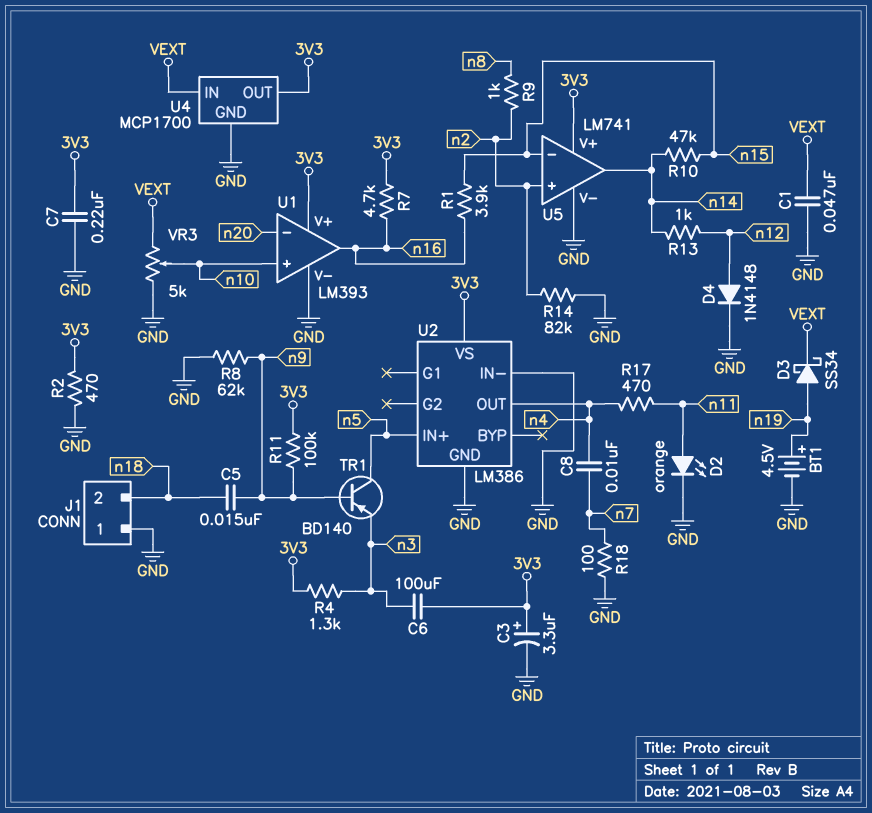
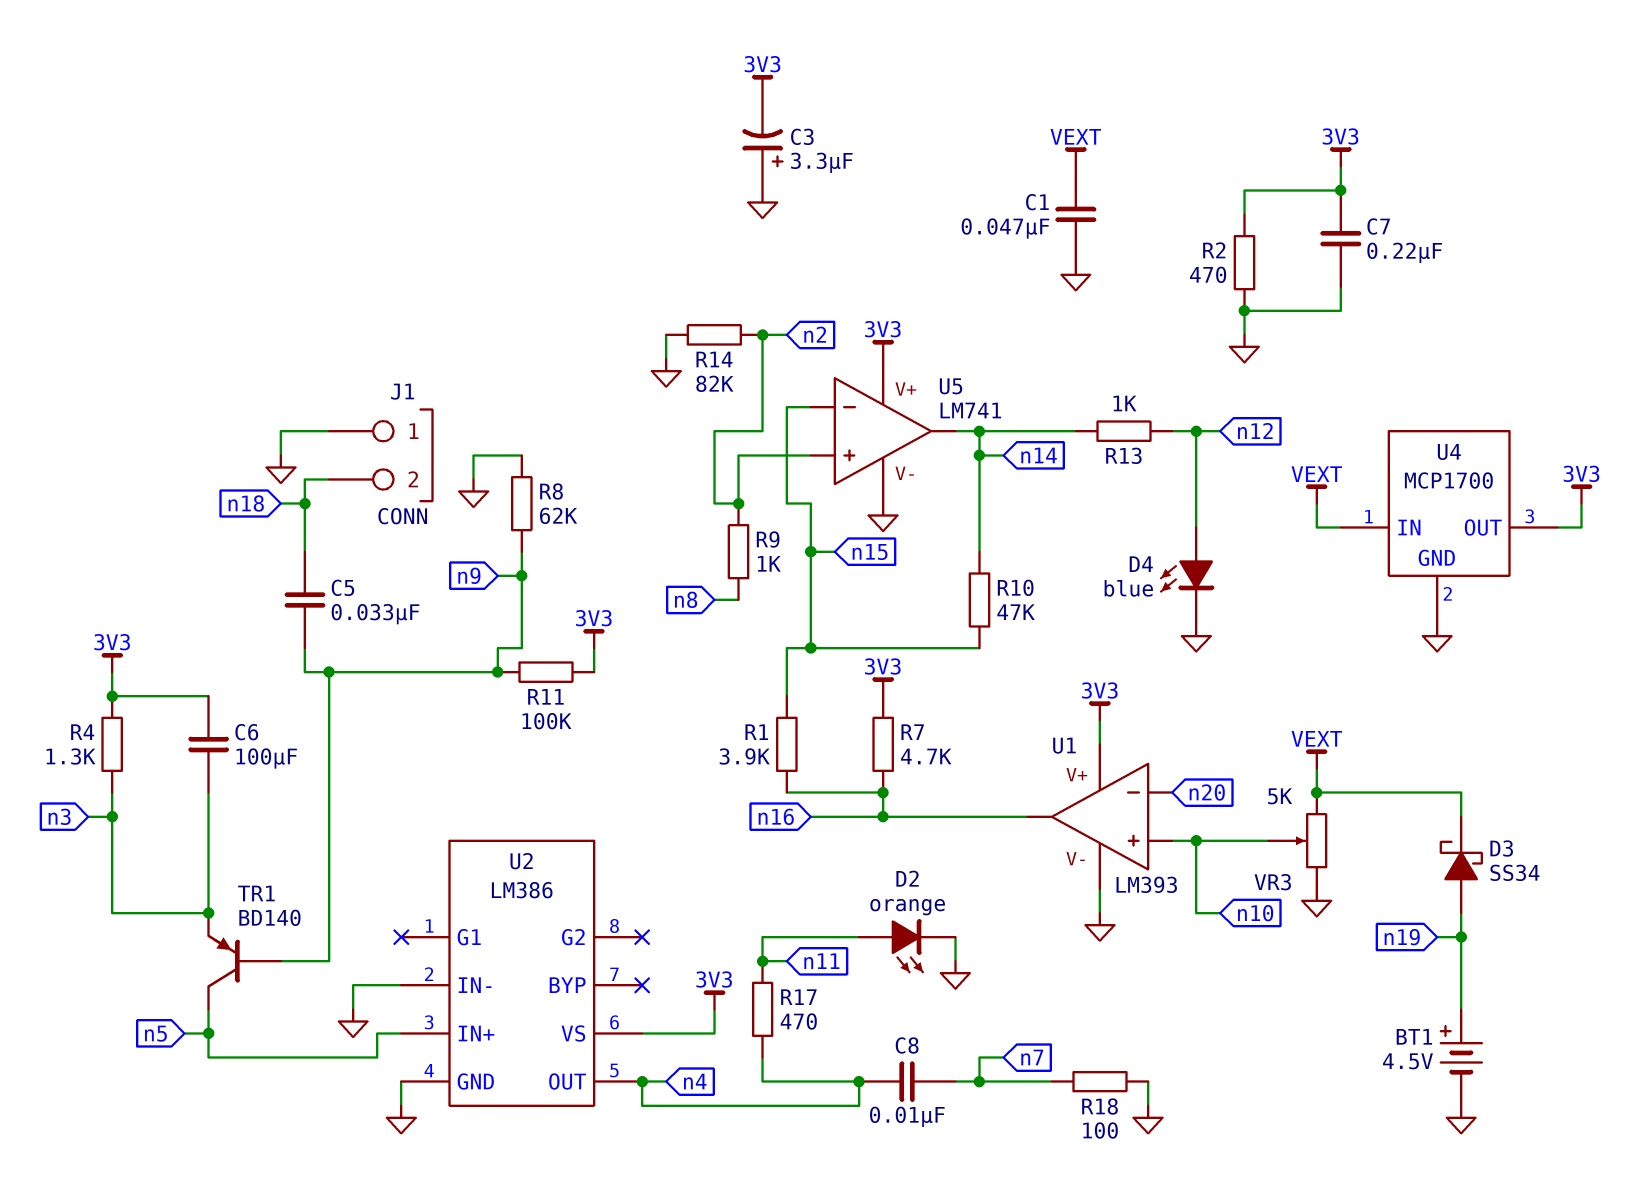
C3: 3.3uF (plus 3V3, minus GND) -> 3.3uF (plus GND, minus 3V3)
C5: 15nF (n9, n18) -> 33nF (n9, n18)
D4: diode 1N4148 (A n12, K GND) -> LED blue (A n12, K GND)

